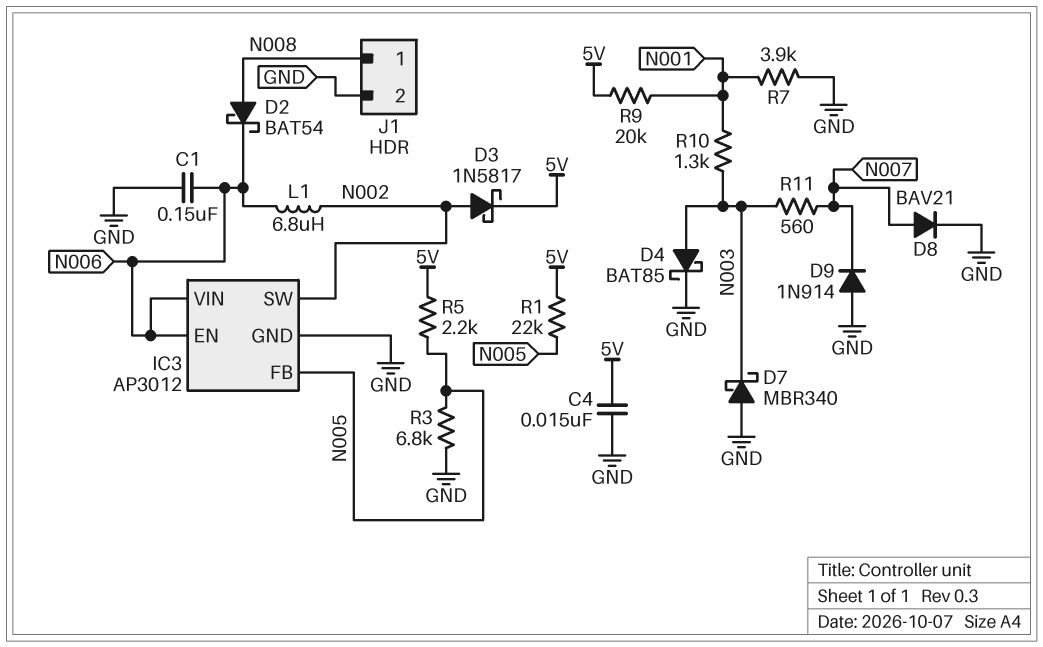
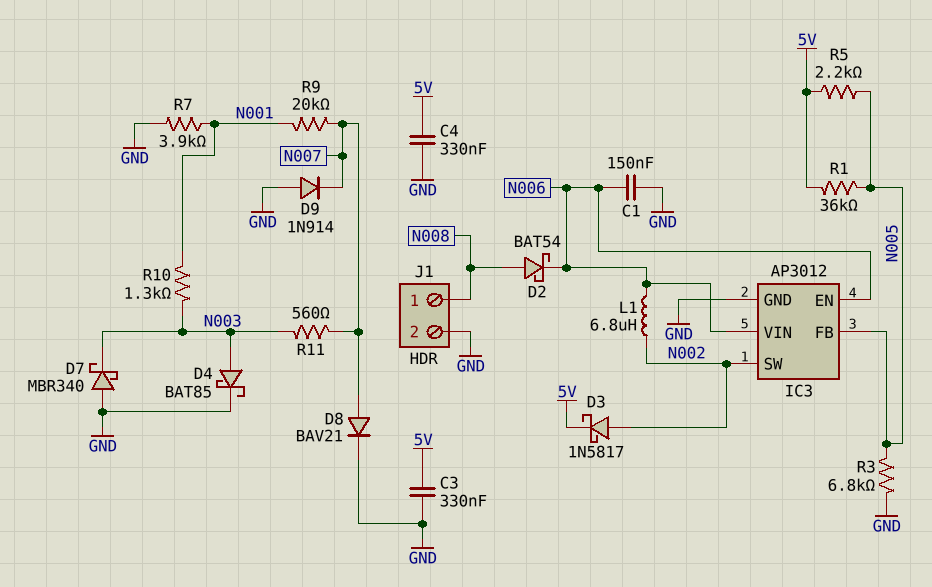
C3: none -> 330nF (5V, GND)
C4: 15nF (5V, GND) -> 330nF (5V, GND)
R1: 22k (5V, N005) -> 36k (5V, N005)
R9: 20k (5V, N001) -> 20k (N001, N007)

